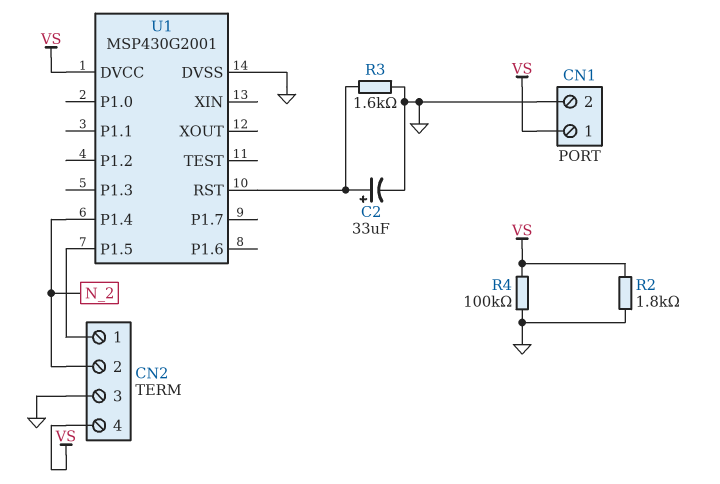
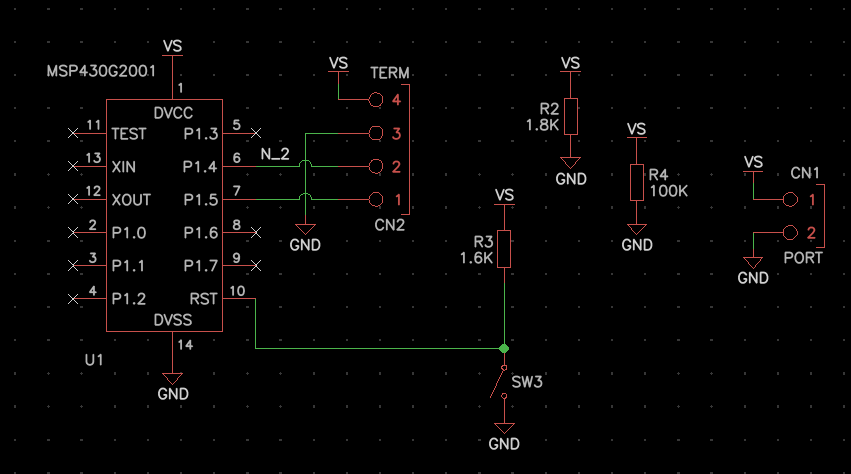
C2: 33uF (plus U1/RST, minus GND) -> none
R3: 1.6k (GND, U1/RST) -> 1.6k (U1/RST, VS)
SW3: none -> switch (GND, U1/RST)

